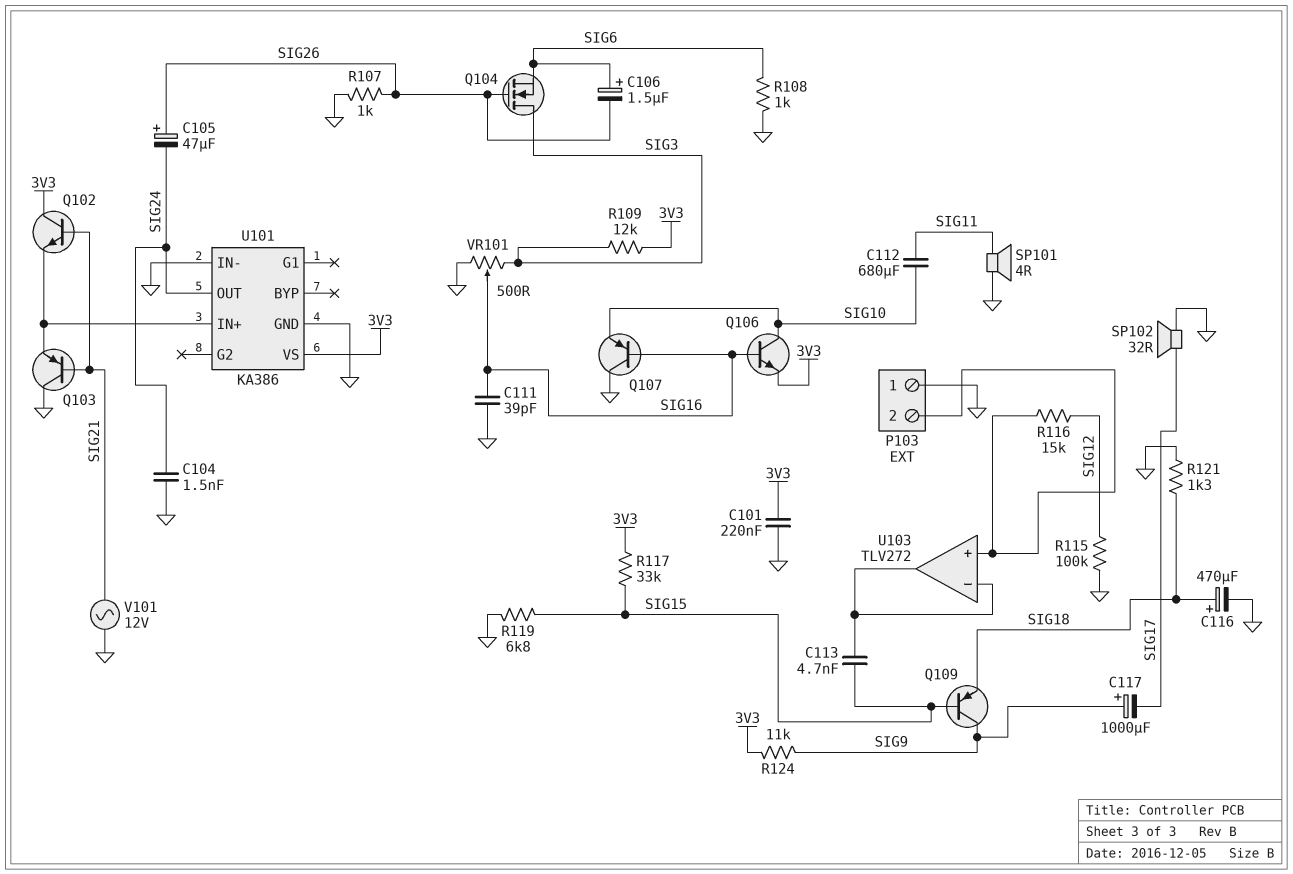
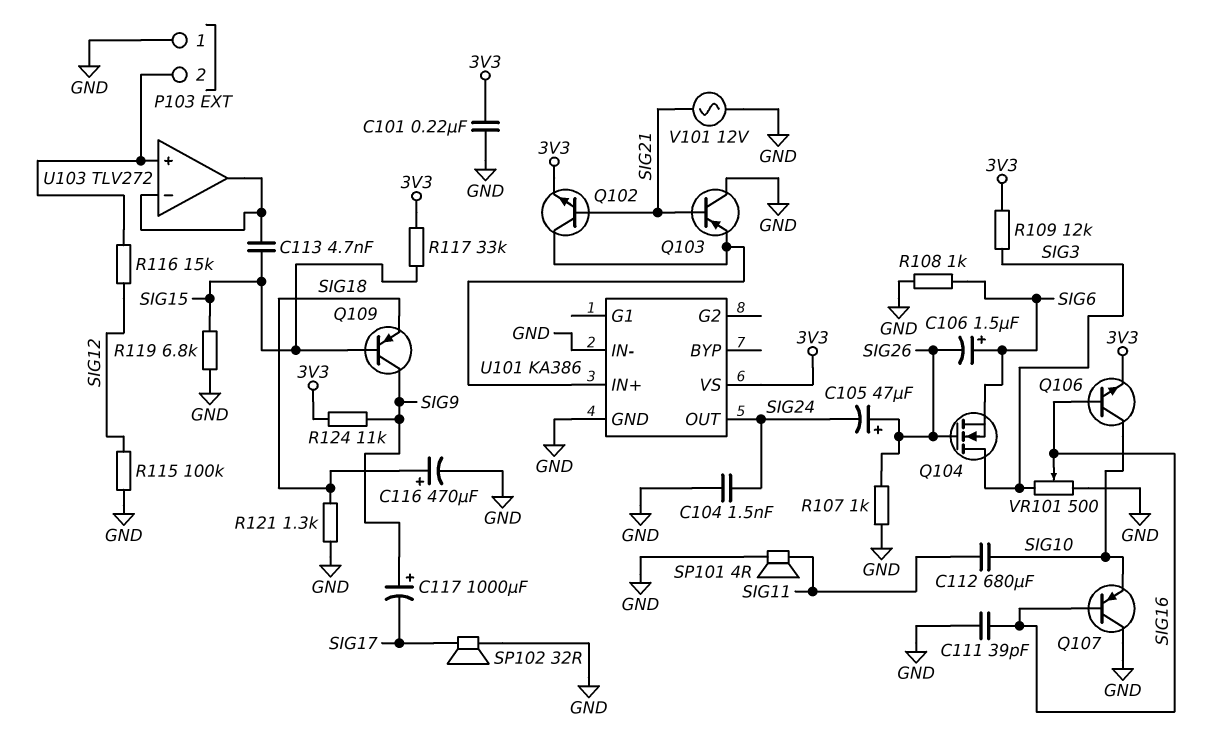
Q102: NPN (B SIG21, C 3V3, E U101/IN+) -> NPN (B SIG21, C U101/IN+, E 3V3)

